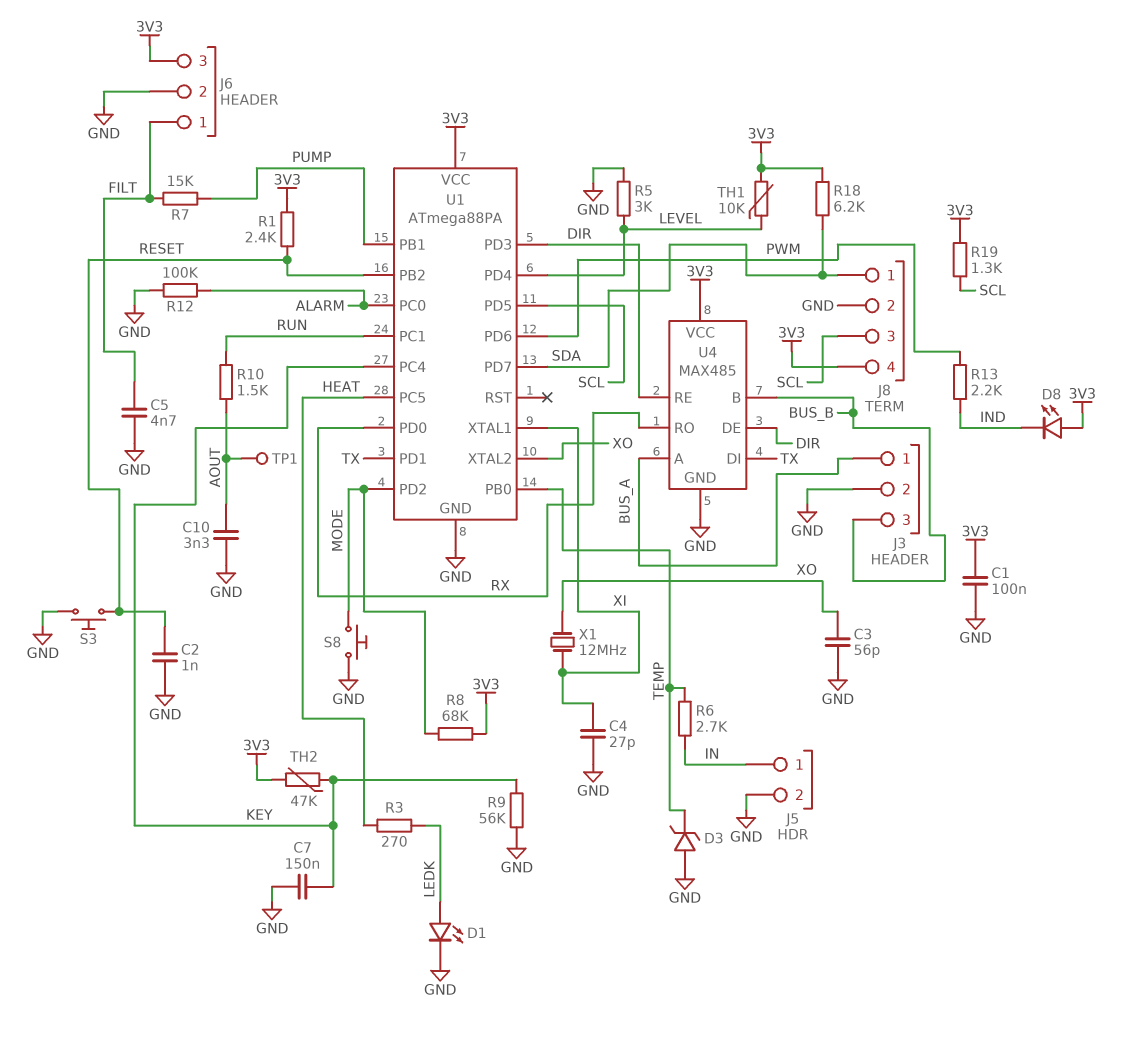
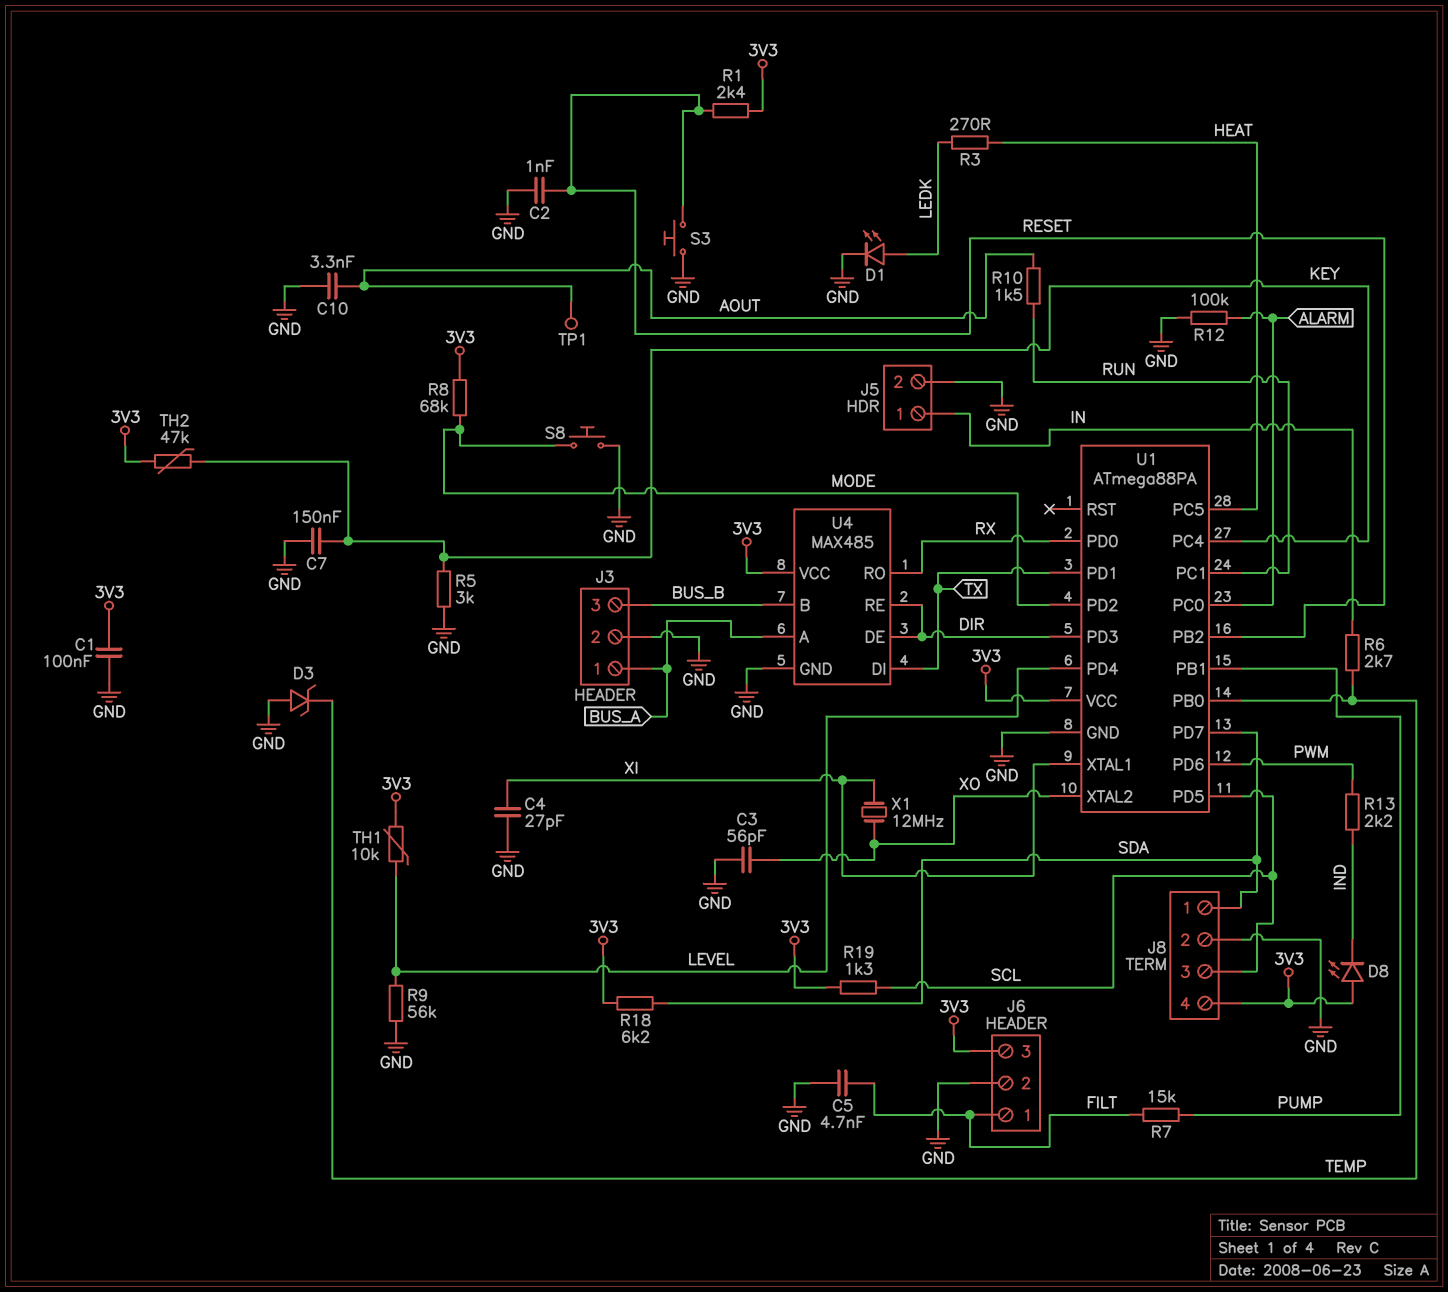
R5: 3k (GND, LEVEL) -> 3k (GND, KEY)
R9: 56k (GND, KEY) -> 56k (GND, LEVEL)

